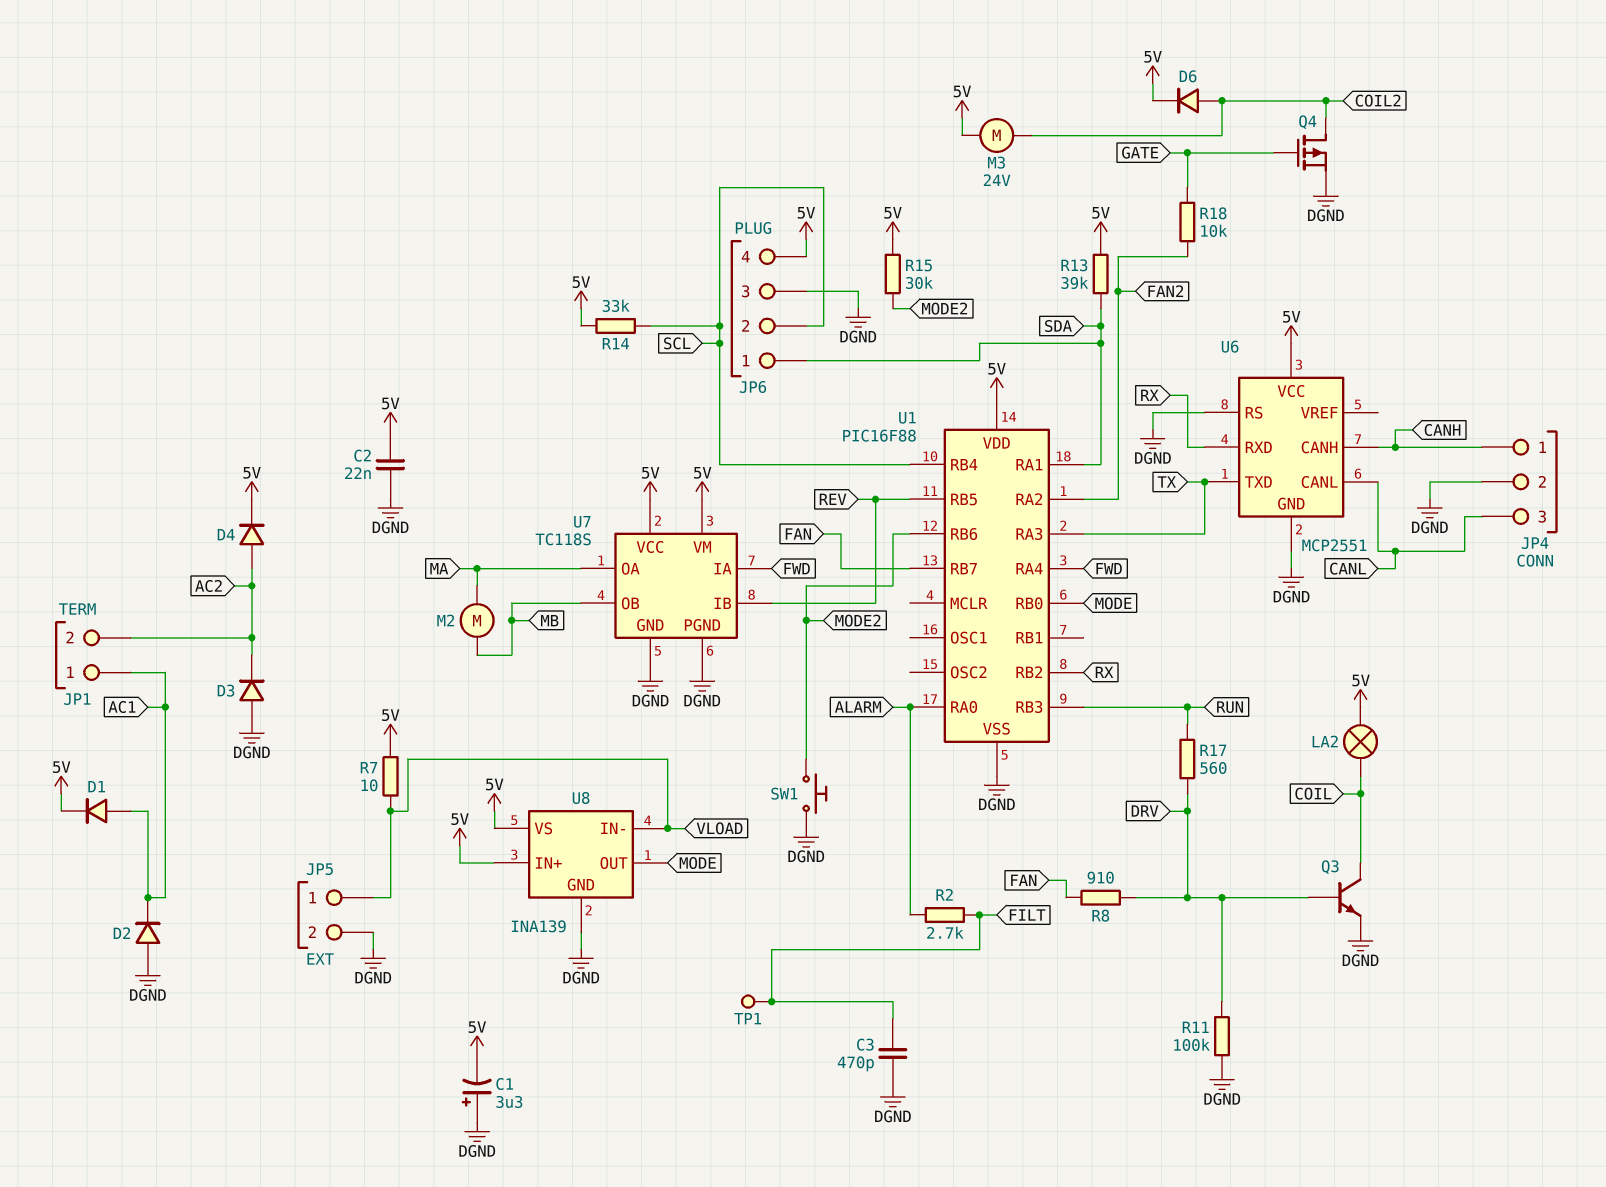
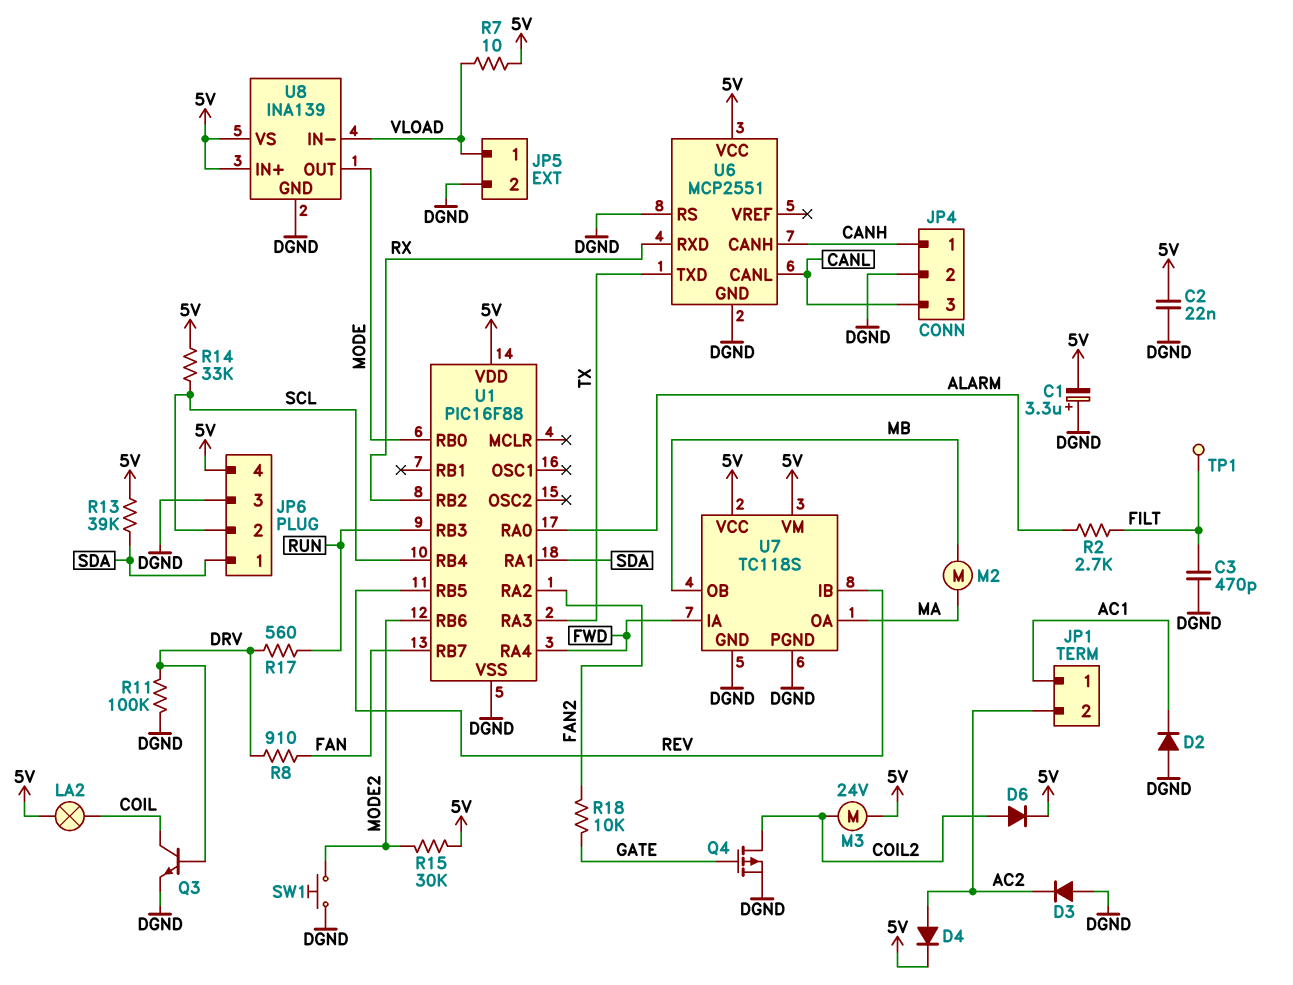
D1: diode (A AC1, K 5V) -> none

